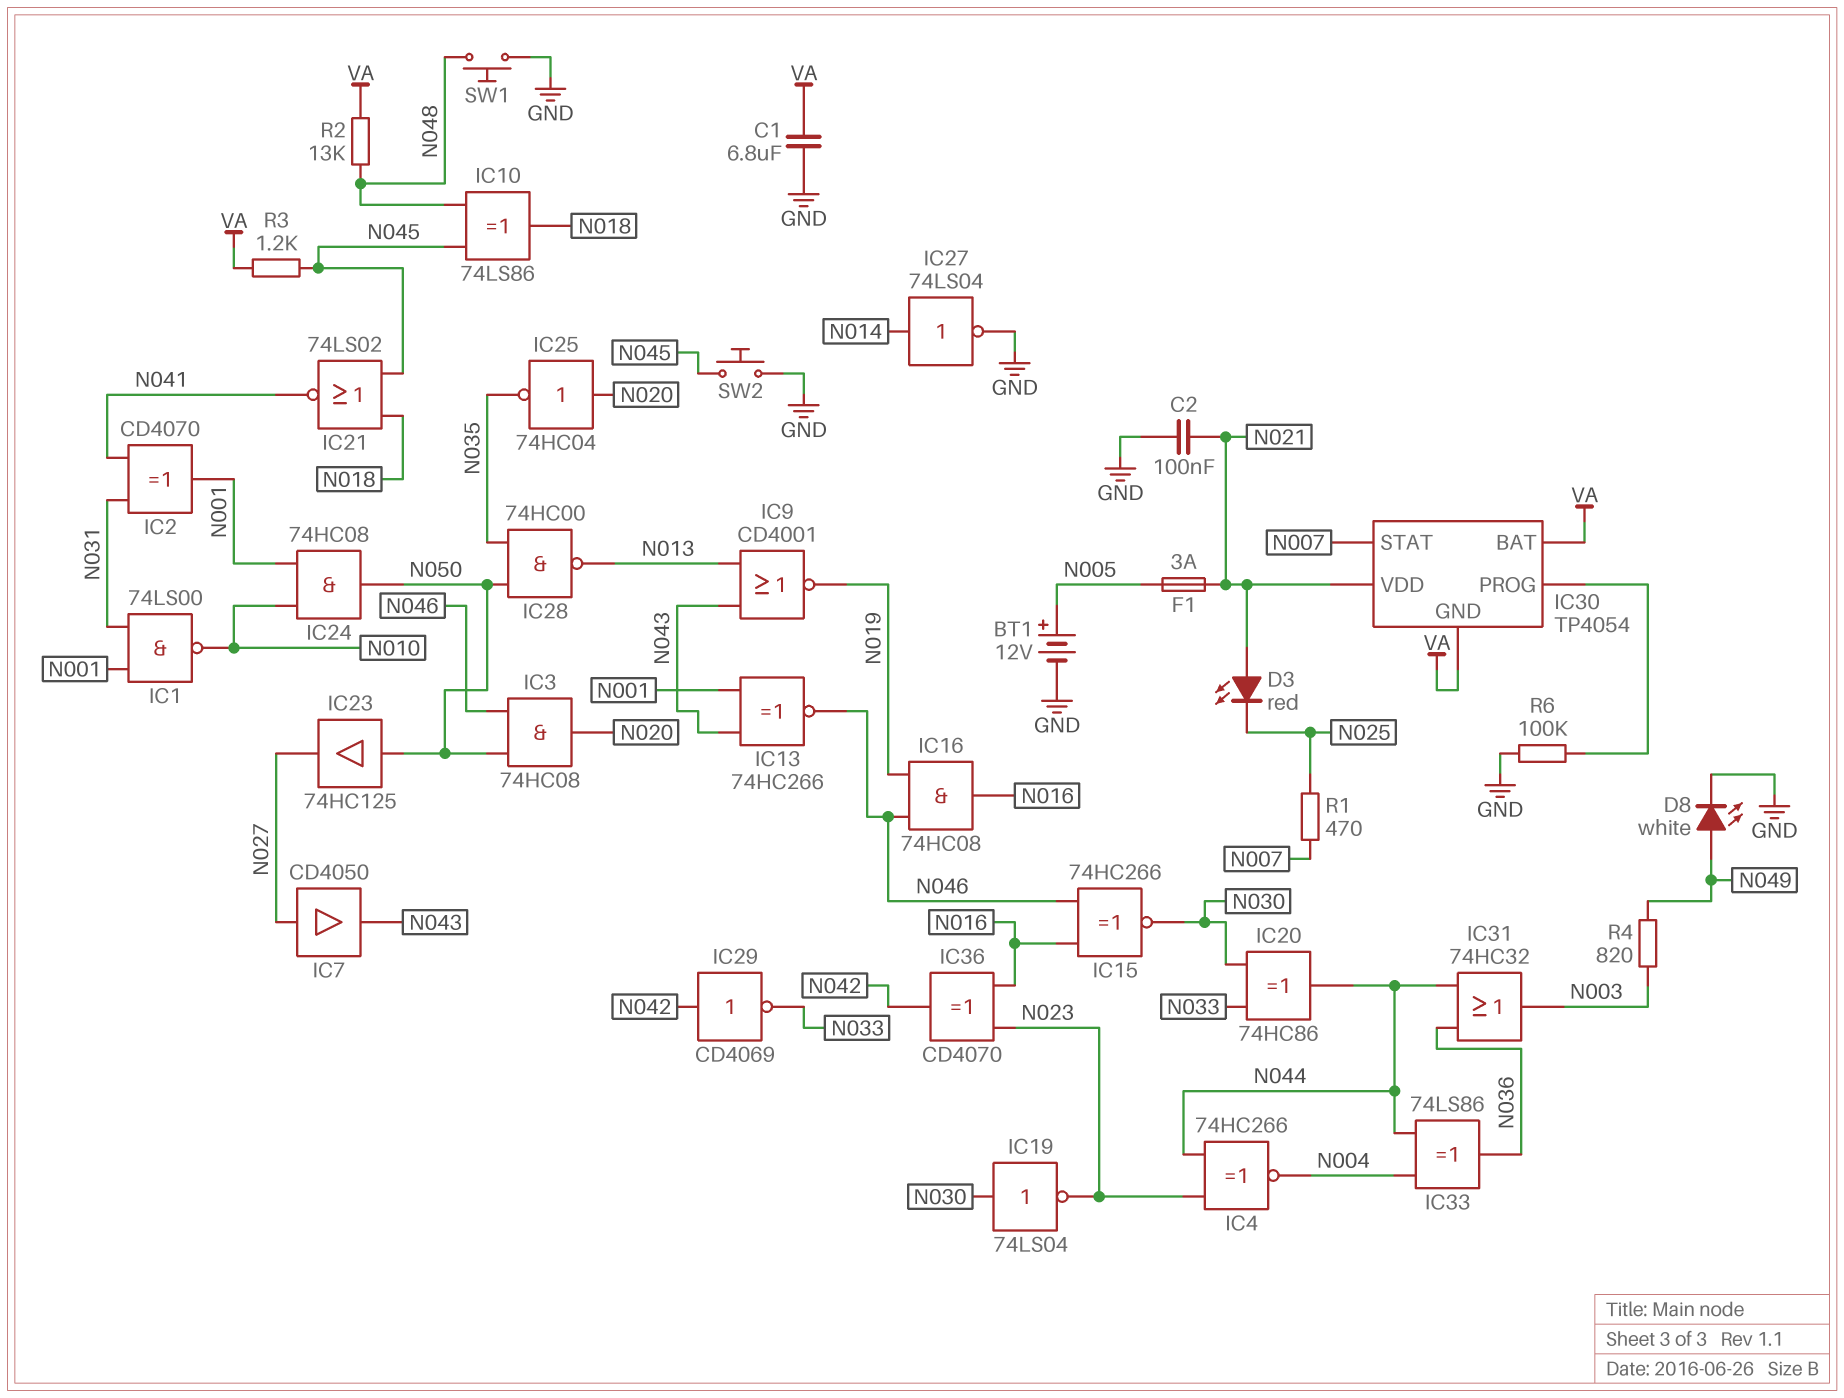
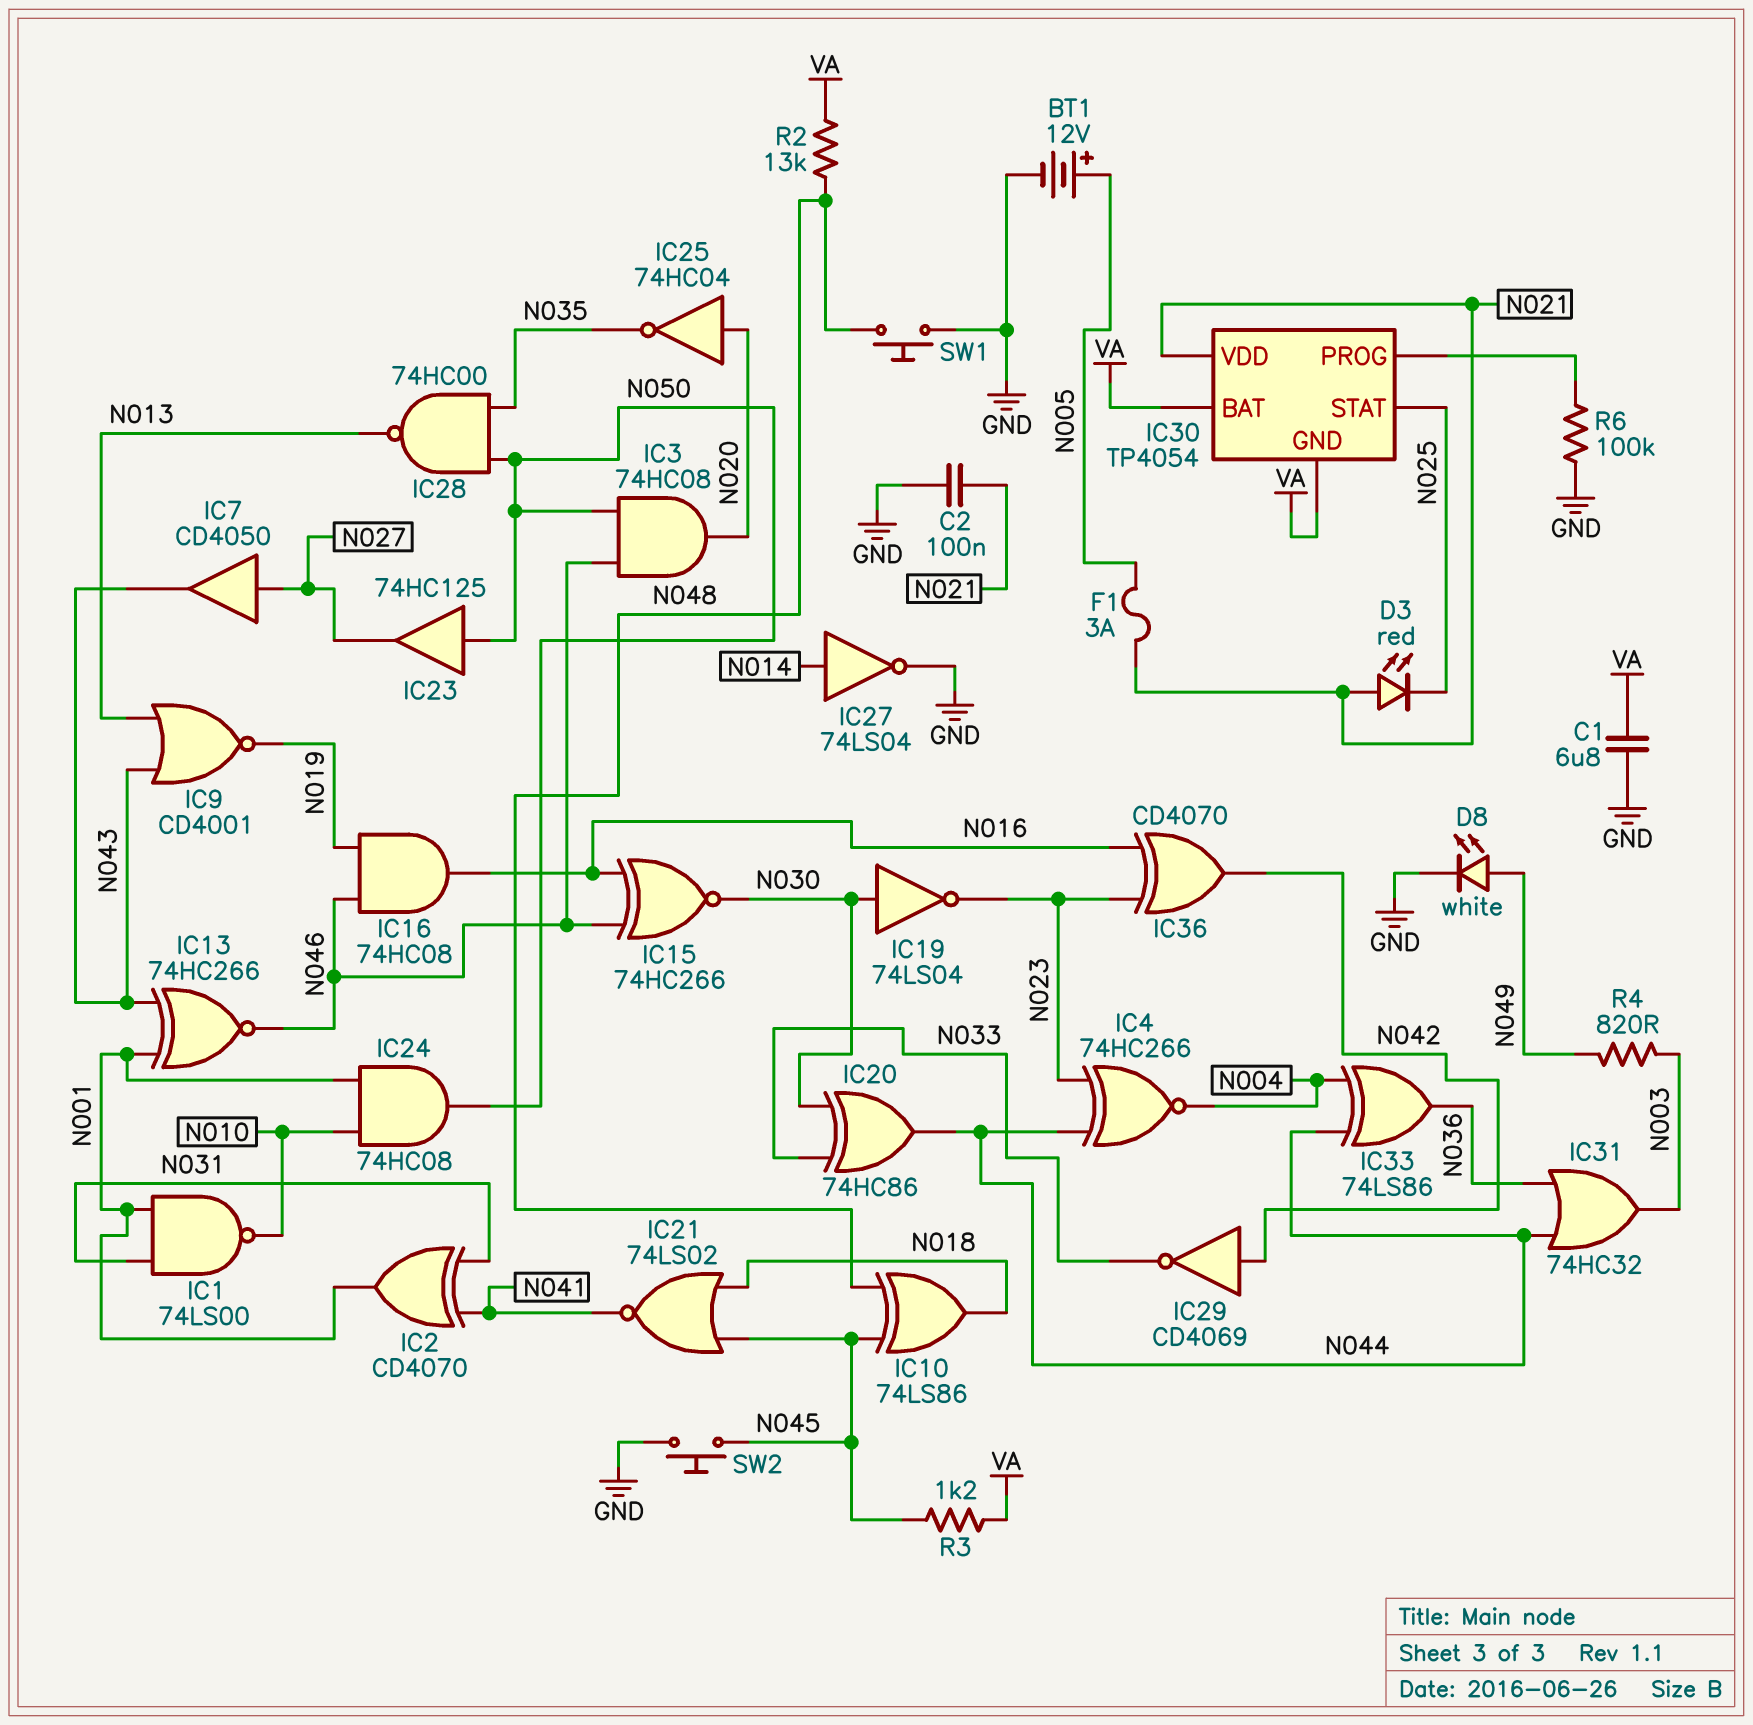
IC30 pin STAT: N007 -> N025
R1: 470 (N007, N025) -> none

